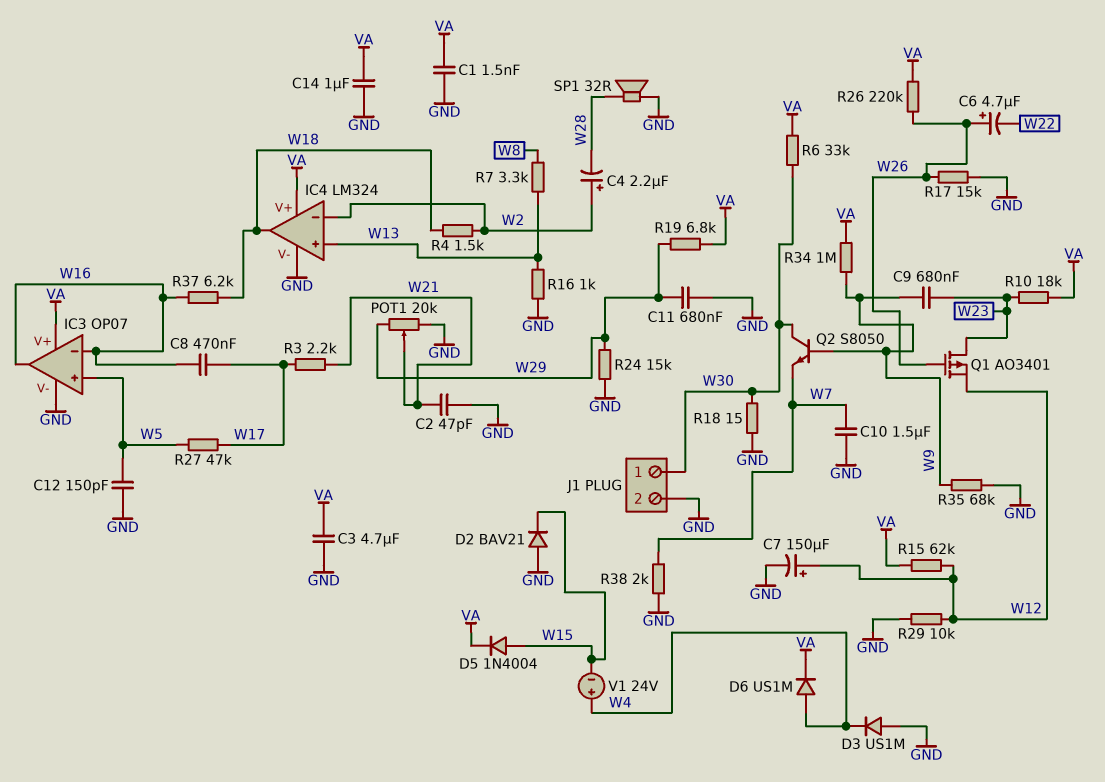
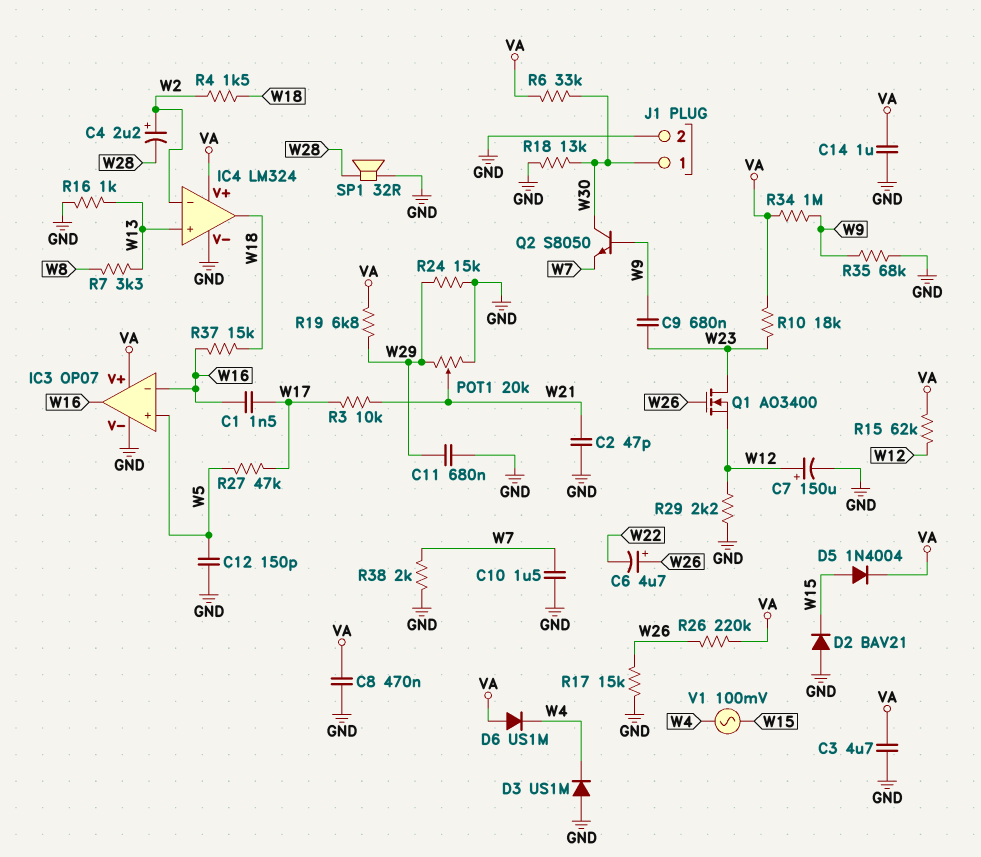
C1: 1.5nF (GND, VA) -> 1.5nF (W16, W17)
C8: 470nF (W16, W17) -> 470nF (GND, VA)
D6: diode US1M (A W4, K VA) -> diode US1M (A VA, K W4)
Q1: PMOS AO3401 (G W26, D W23, S W12) -> NMOS AO3400 (G W26, D W23, S W12)
R3: 2.2k (W17, W21) -> 10k (W17, W21)
R18: 15 (GND, W30) -> 13k (GND, W30)
R29: 10k (GND, W12) -> 2.2k (GND, W12)
R37: 6.2k (W16, W18) -> 15k (W16, W18)
V1: 24V (plus W4, minus W15) -> AC 100mV (W4, W15)

